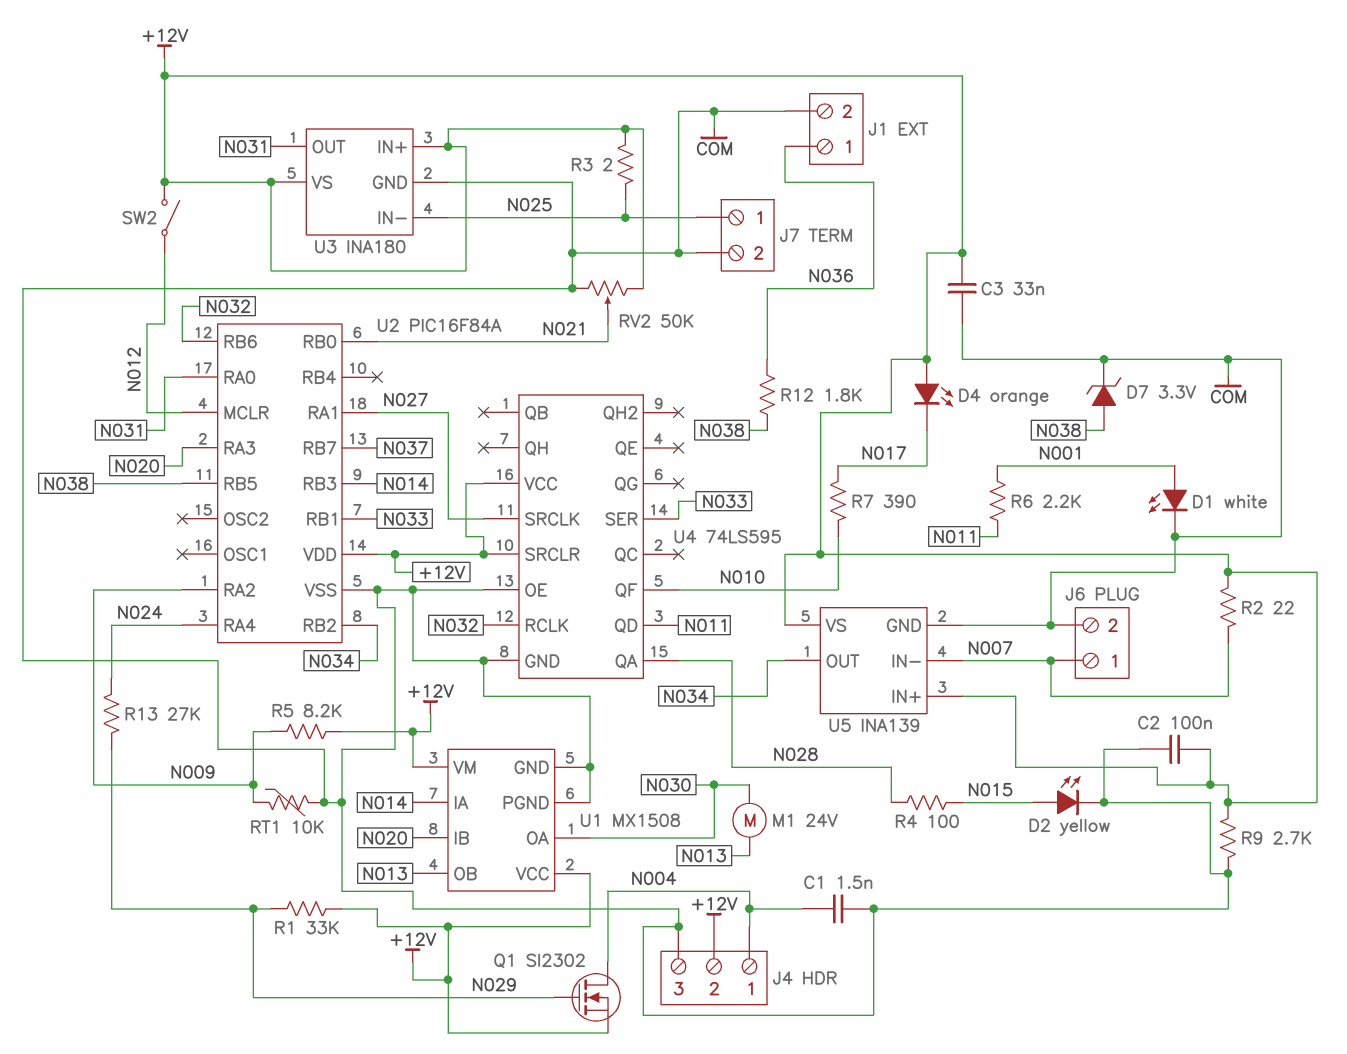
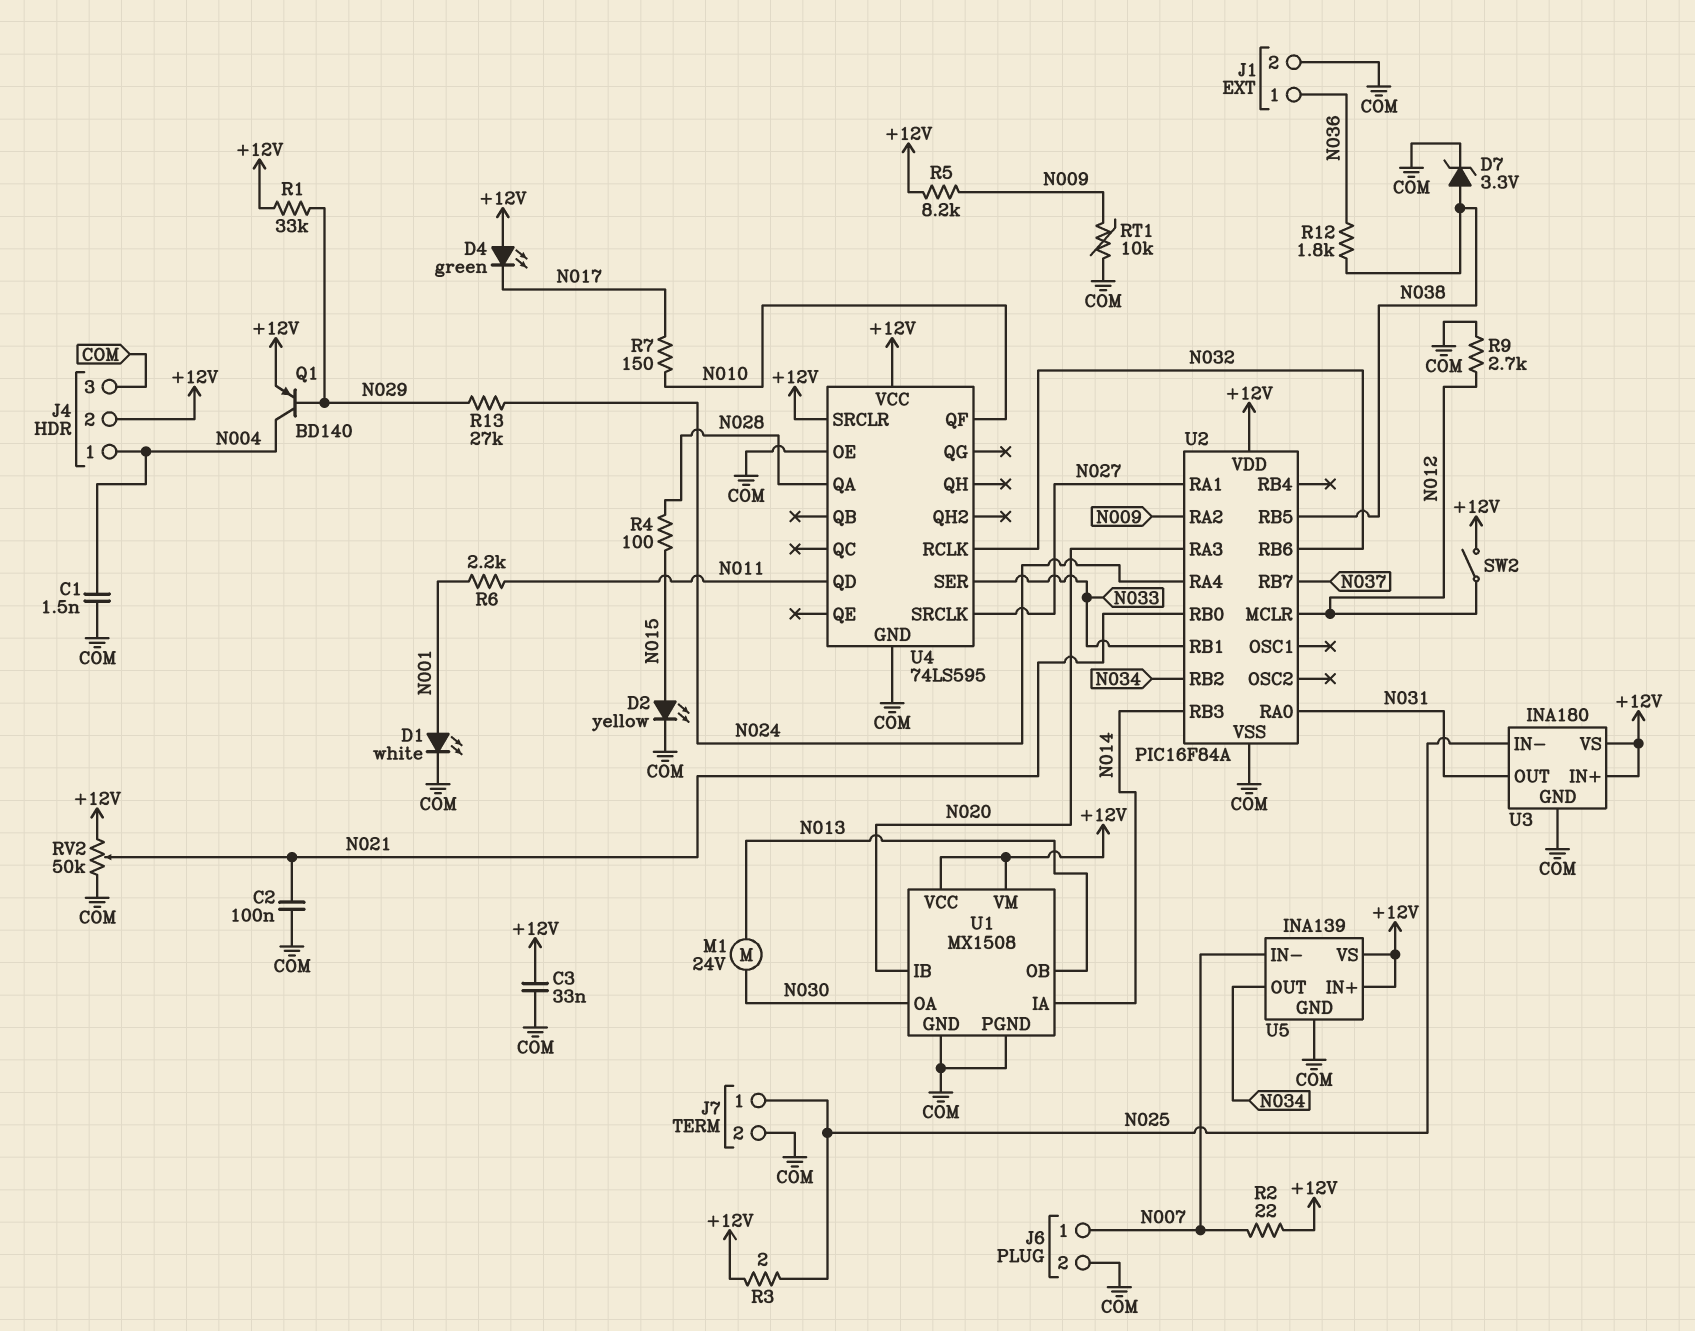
C2: 100nF (+12V, COM) -> 100nF (COM, N021)
D4: LED orange (A +12V, K N017) -> LED green (A +12V, K N017)
Q1: NMOS SI2302 (G N029, D N004, S +12V) -> PNP BD140 (B N029, C N004, E +12V)
R7: 390 (N010, N017) -> 150 (N010, N017)
R9: 2.7k (+12V, COM) -> 2.7k (COM, N012)

